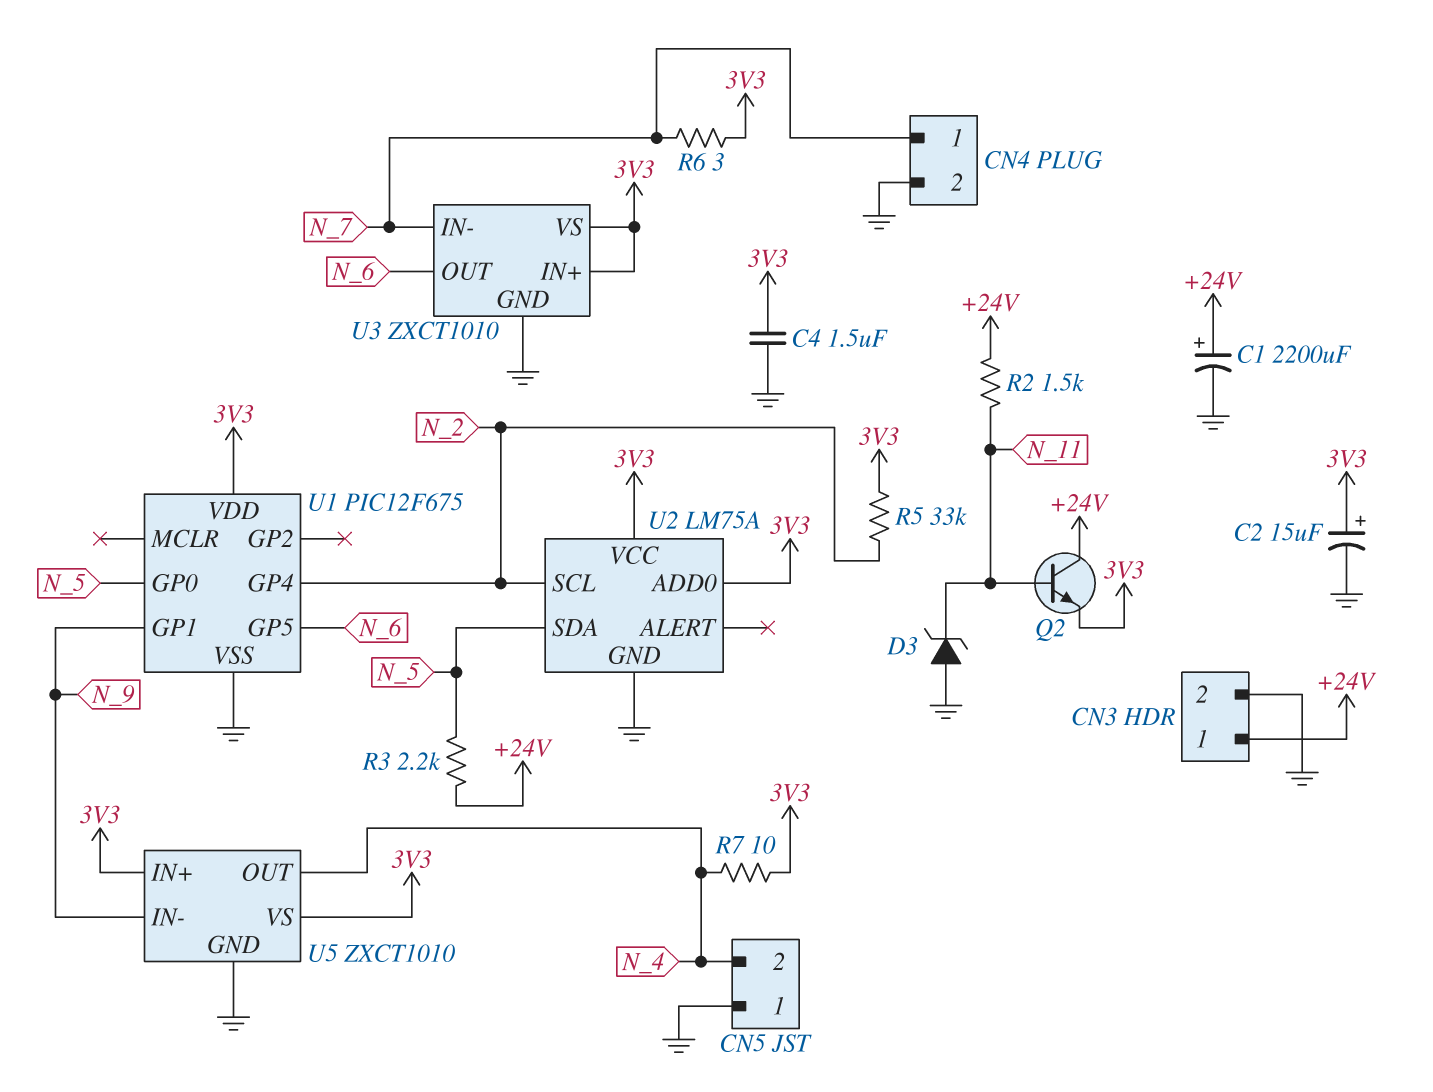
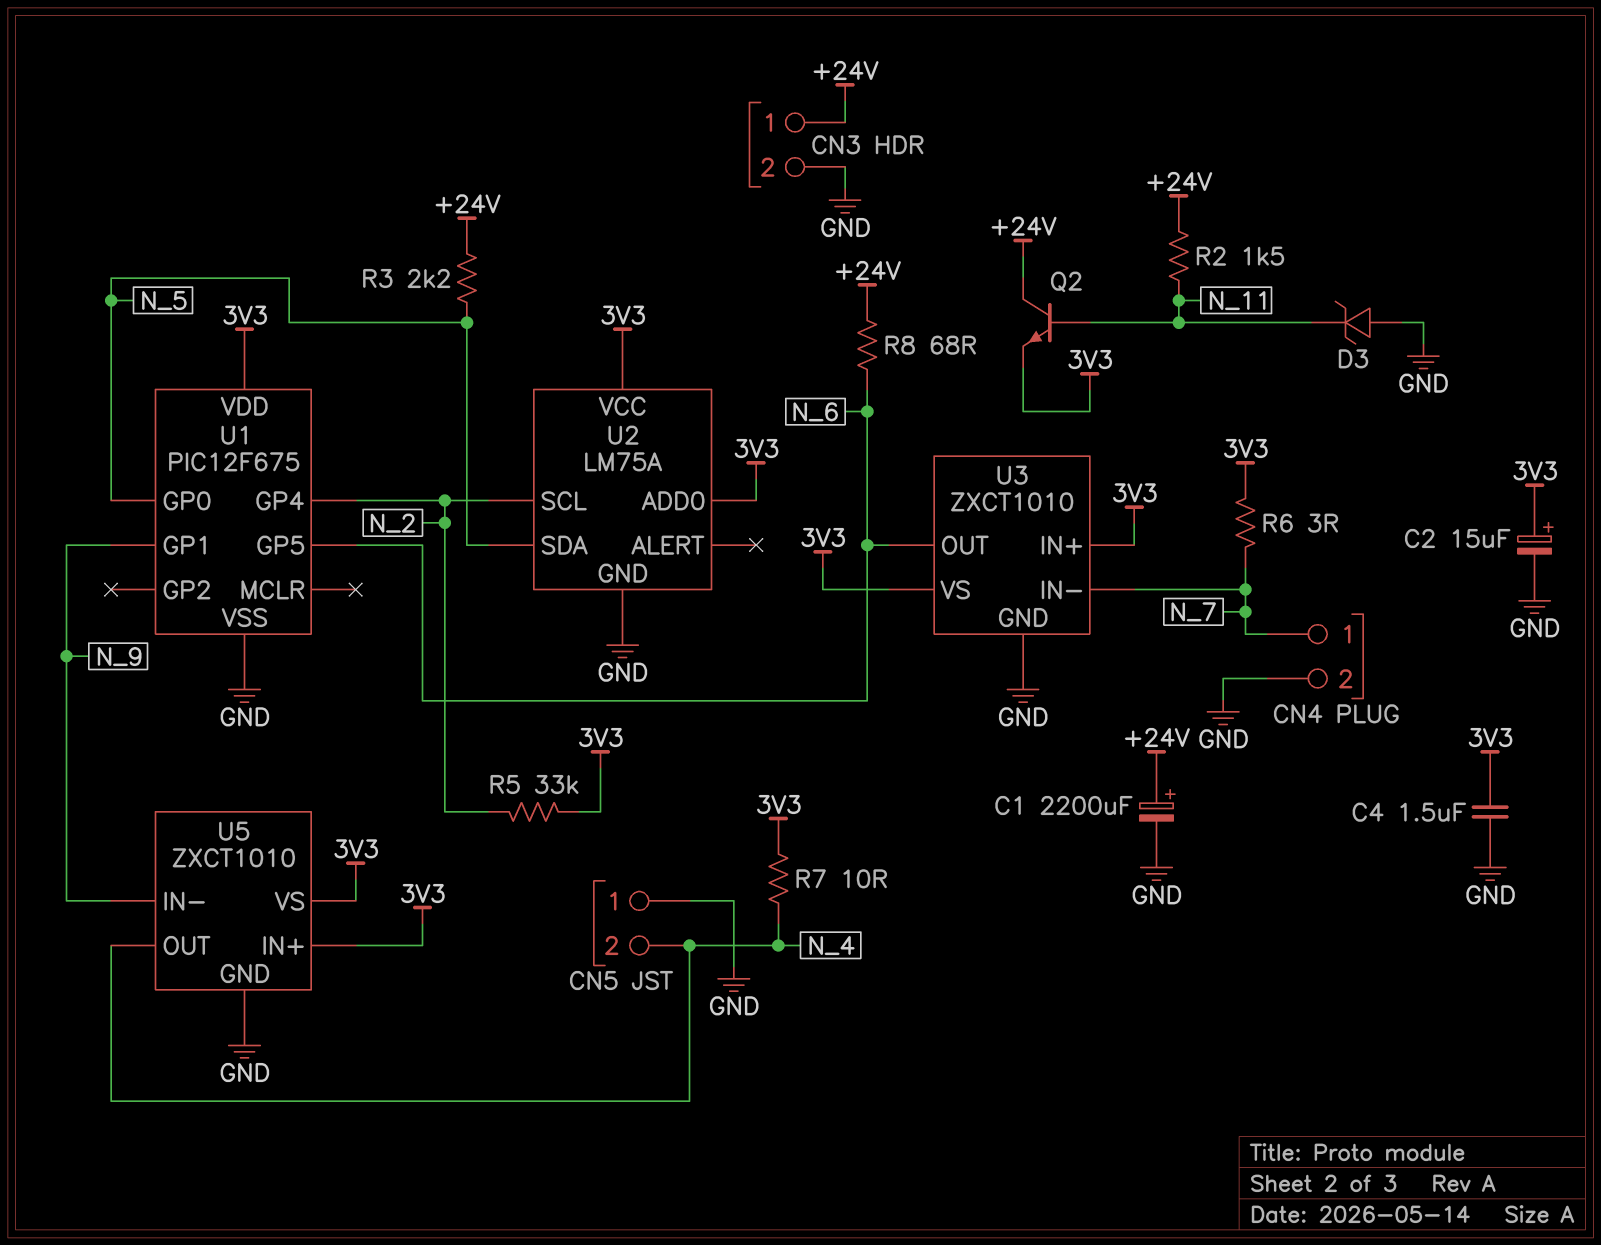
R8: none -> 68 (+24V, N_6)

